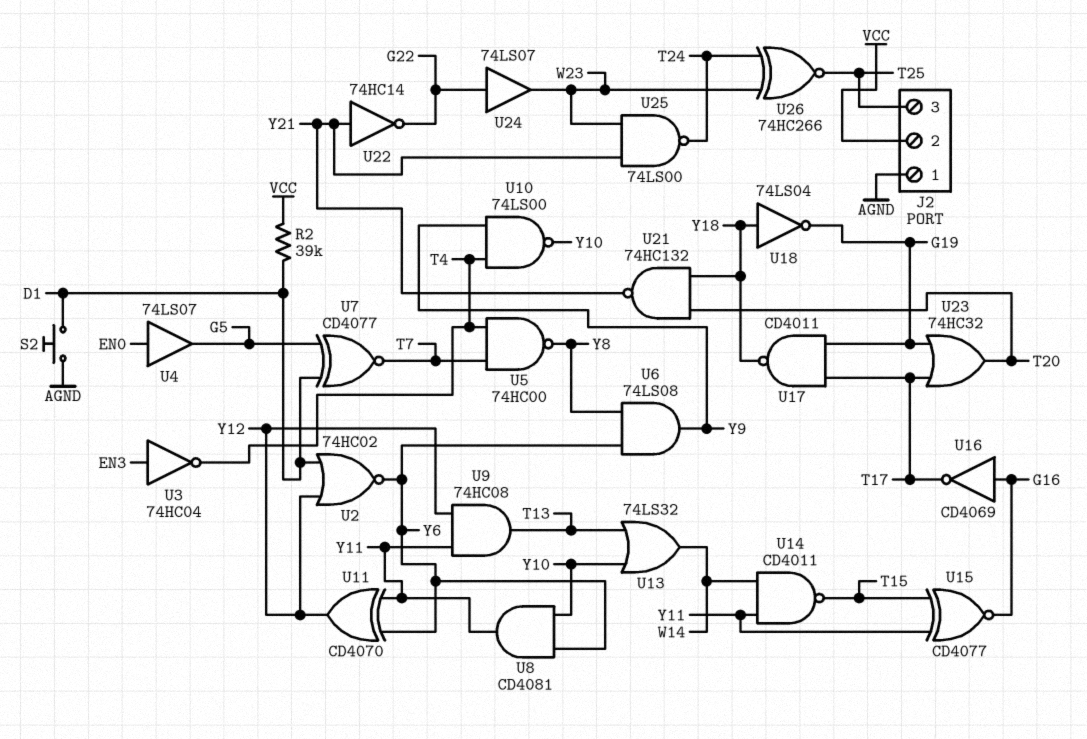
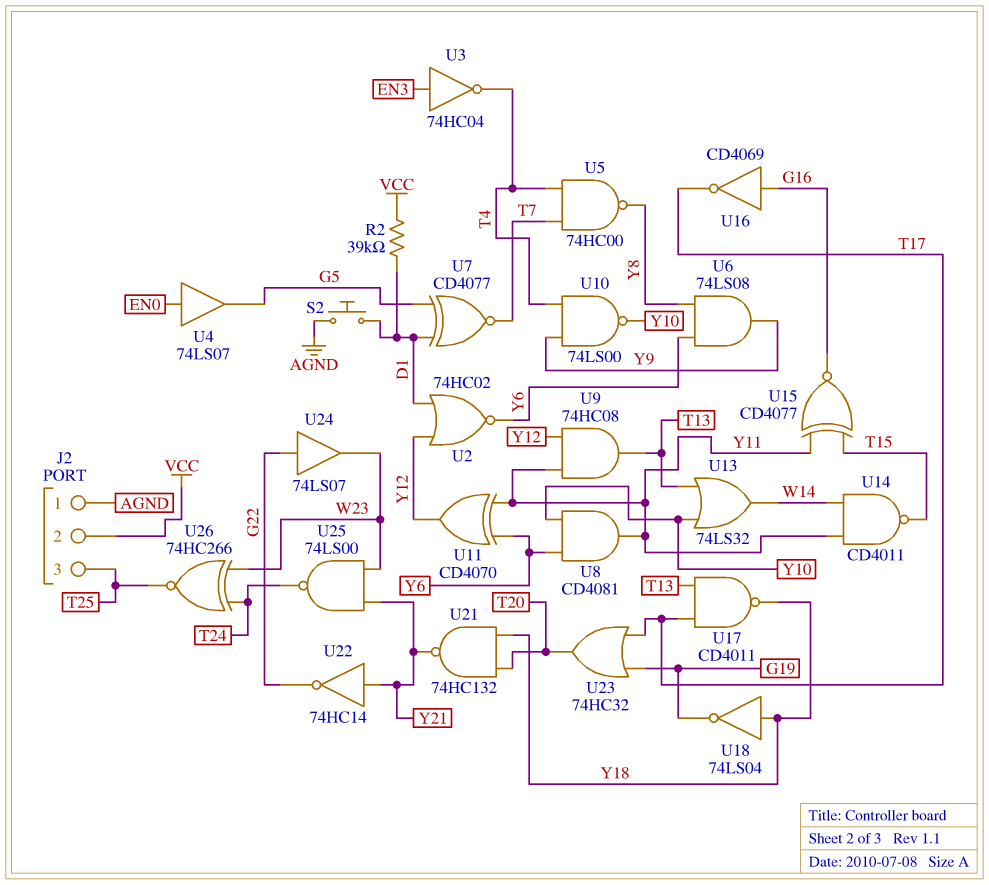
U17: NAND CD4011 (in G19, in T17, out Y18) -> NAND CD4011 (in T13, in T17, out Y18)

